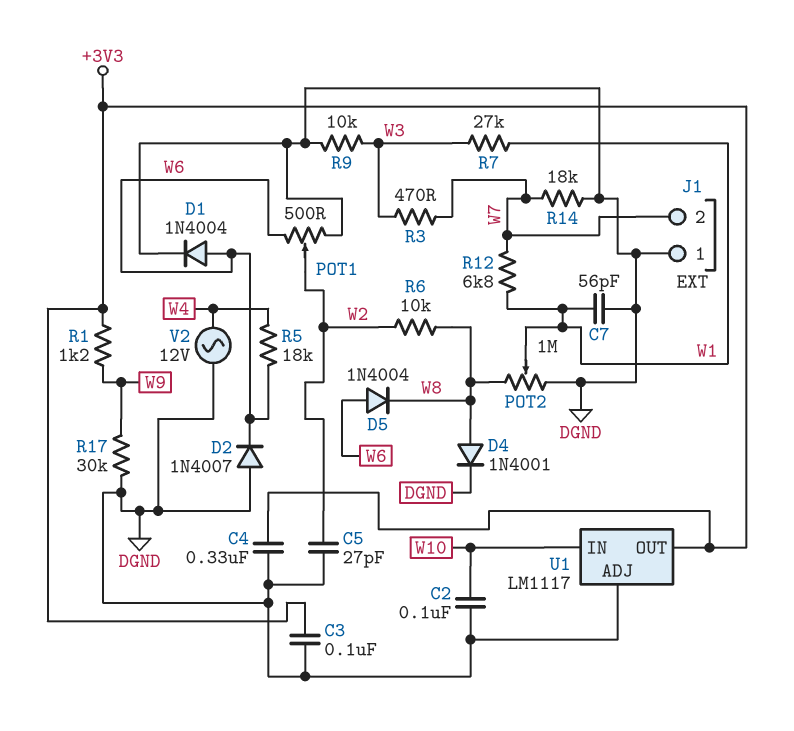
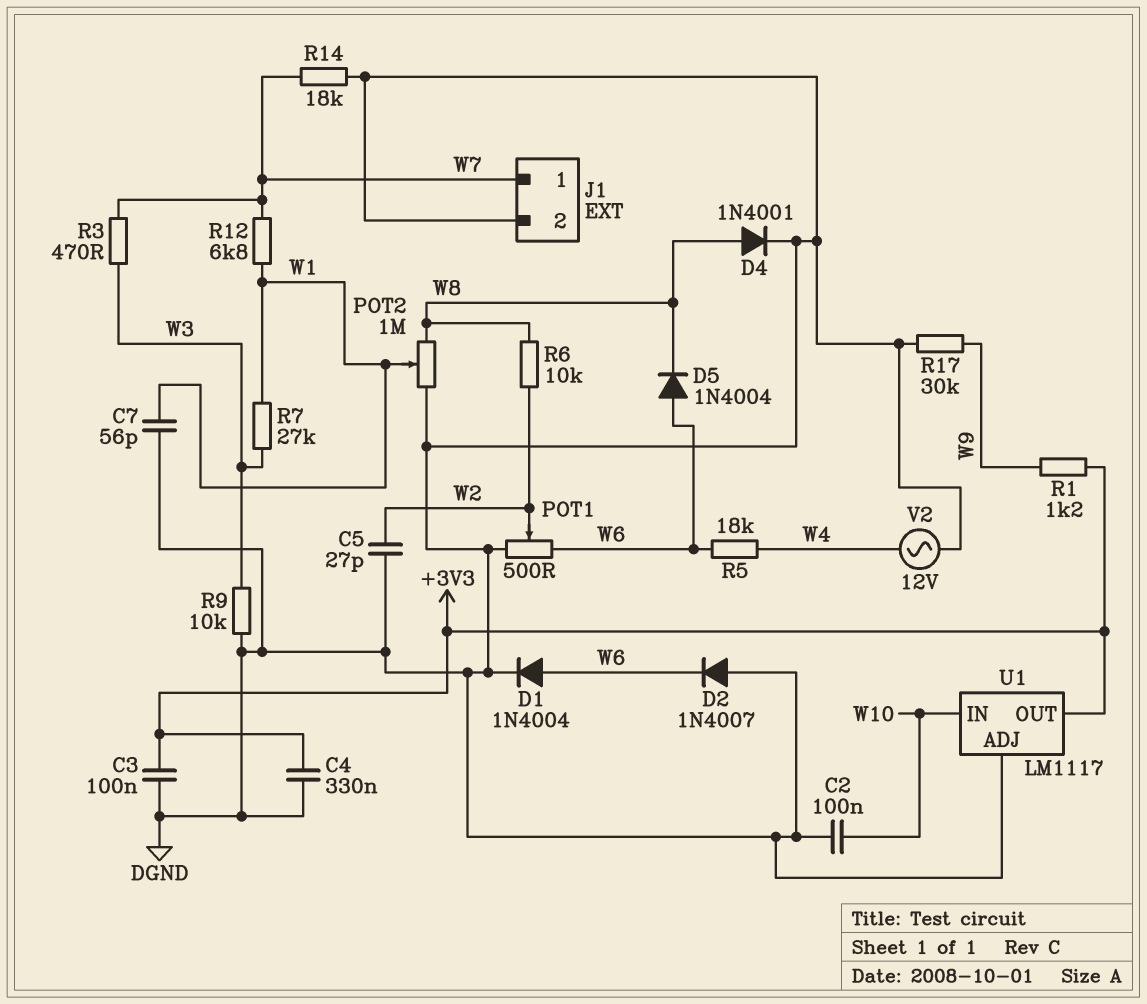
J1 pin 1: DGND -> W7
J1 pin 2: W7 -> DGND

